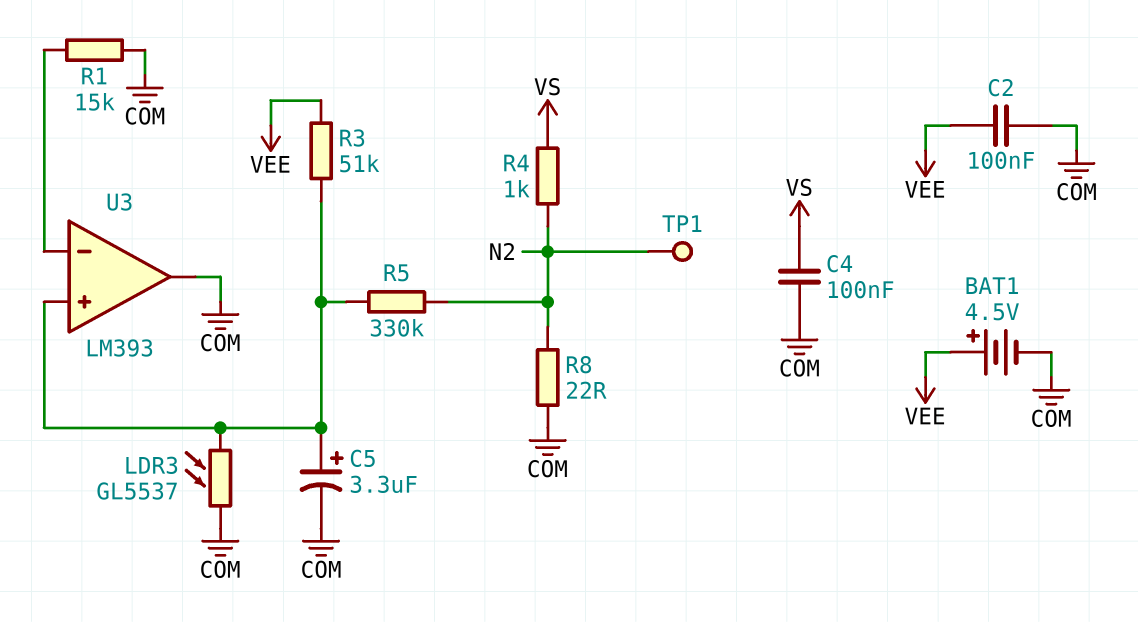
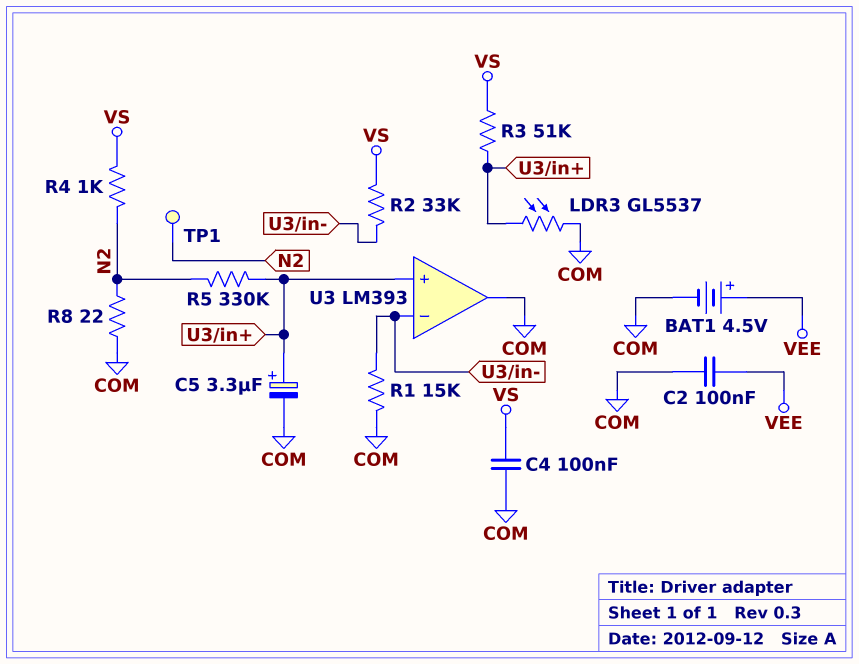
R2: none -> 33k (U3/in-, VS)
R3: 51k (U3/in+, VEE) -> 51k (U3/in+, VS)

